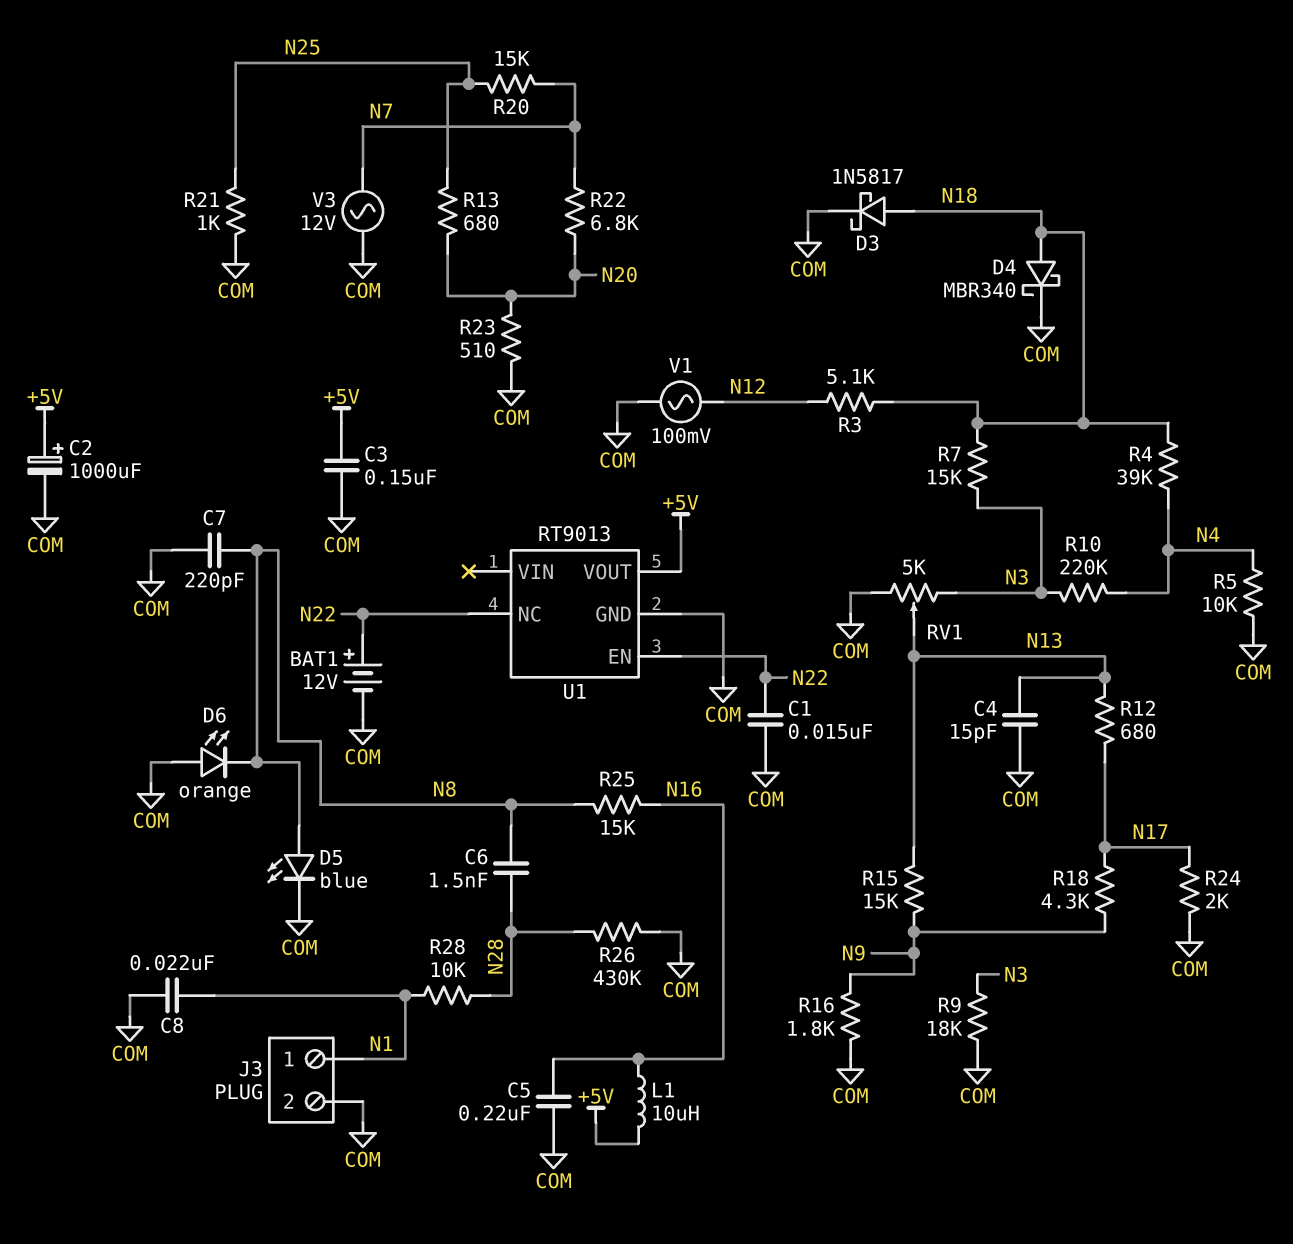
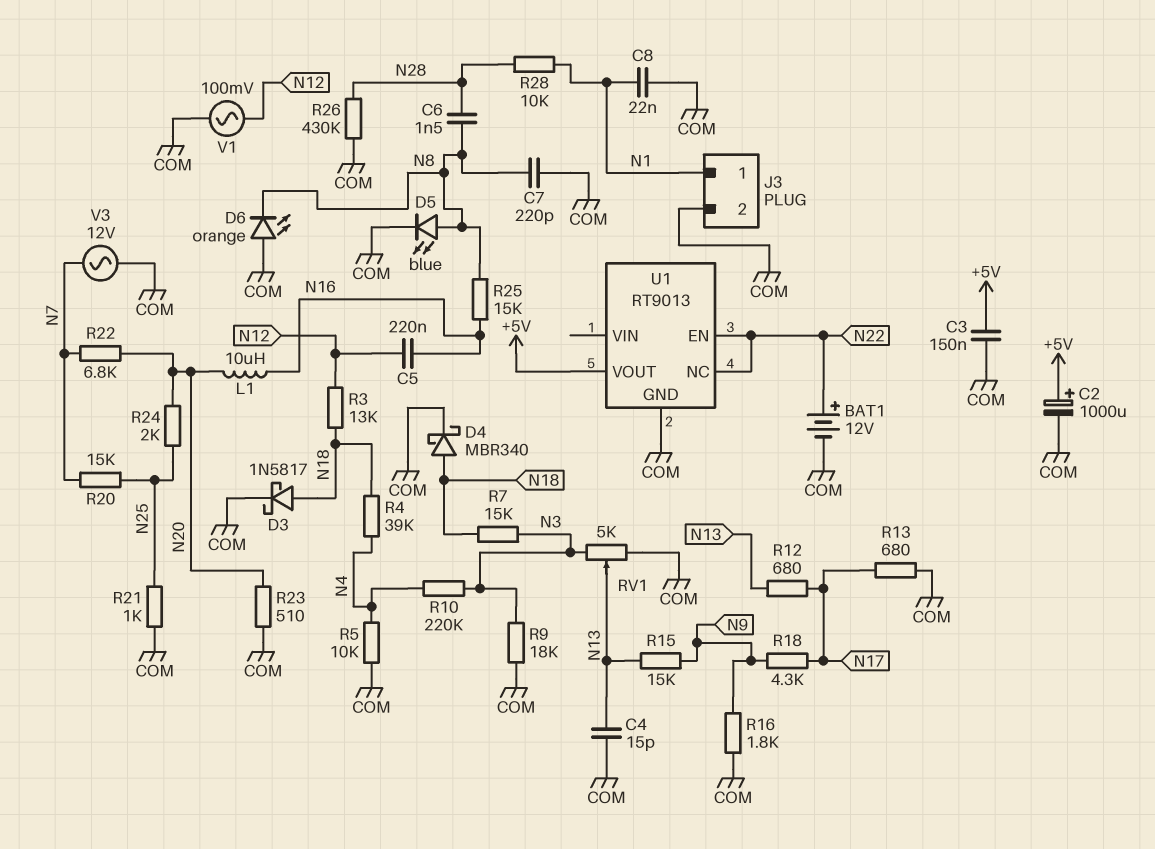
C1: 15nF (COM, N22) -> none
C5: 220nF (COM, N16) -> 220nF (N12, N16)
L1: 10uH (+5V, N16) -> 10uH (N16, N20)
R3: 5.1k (N12, N18) -> 13k (N12, N18)
R13: 680 (N20, N25) -> 680 (COM, N17)
R24: 2k (COM, N17) -> 2k (N20, N25)

